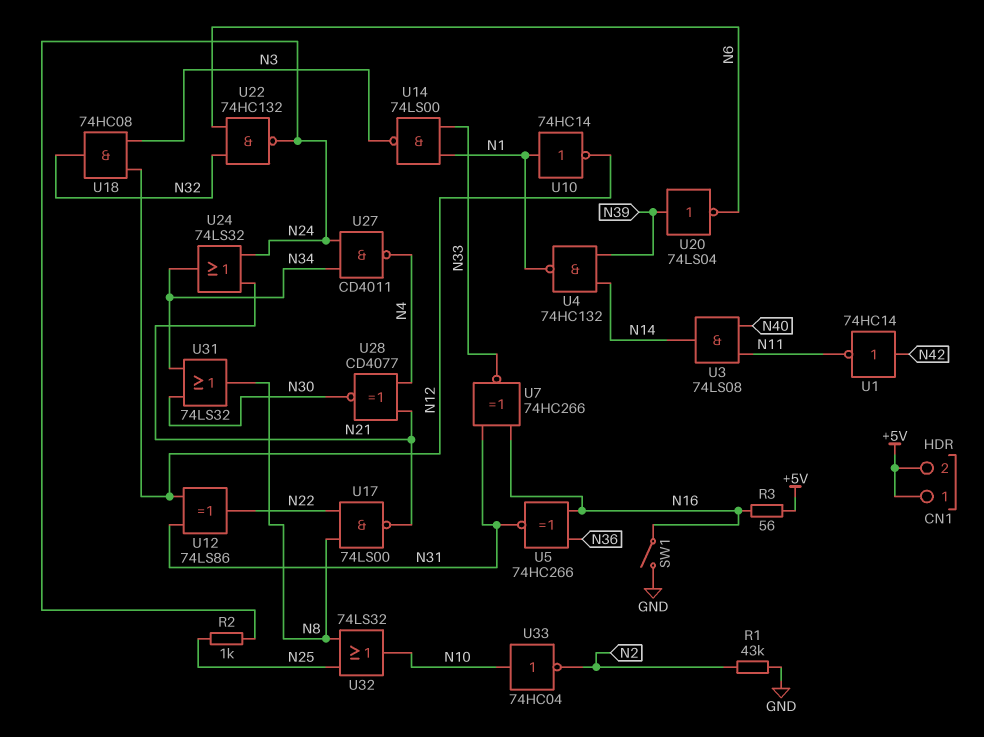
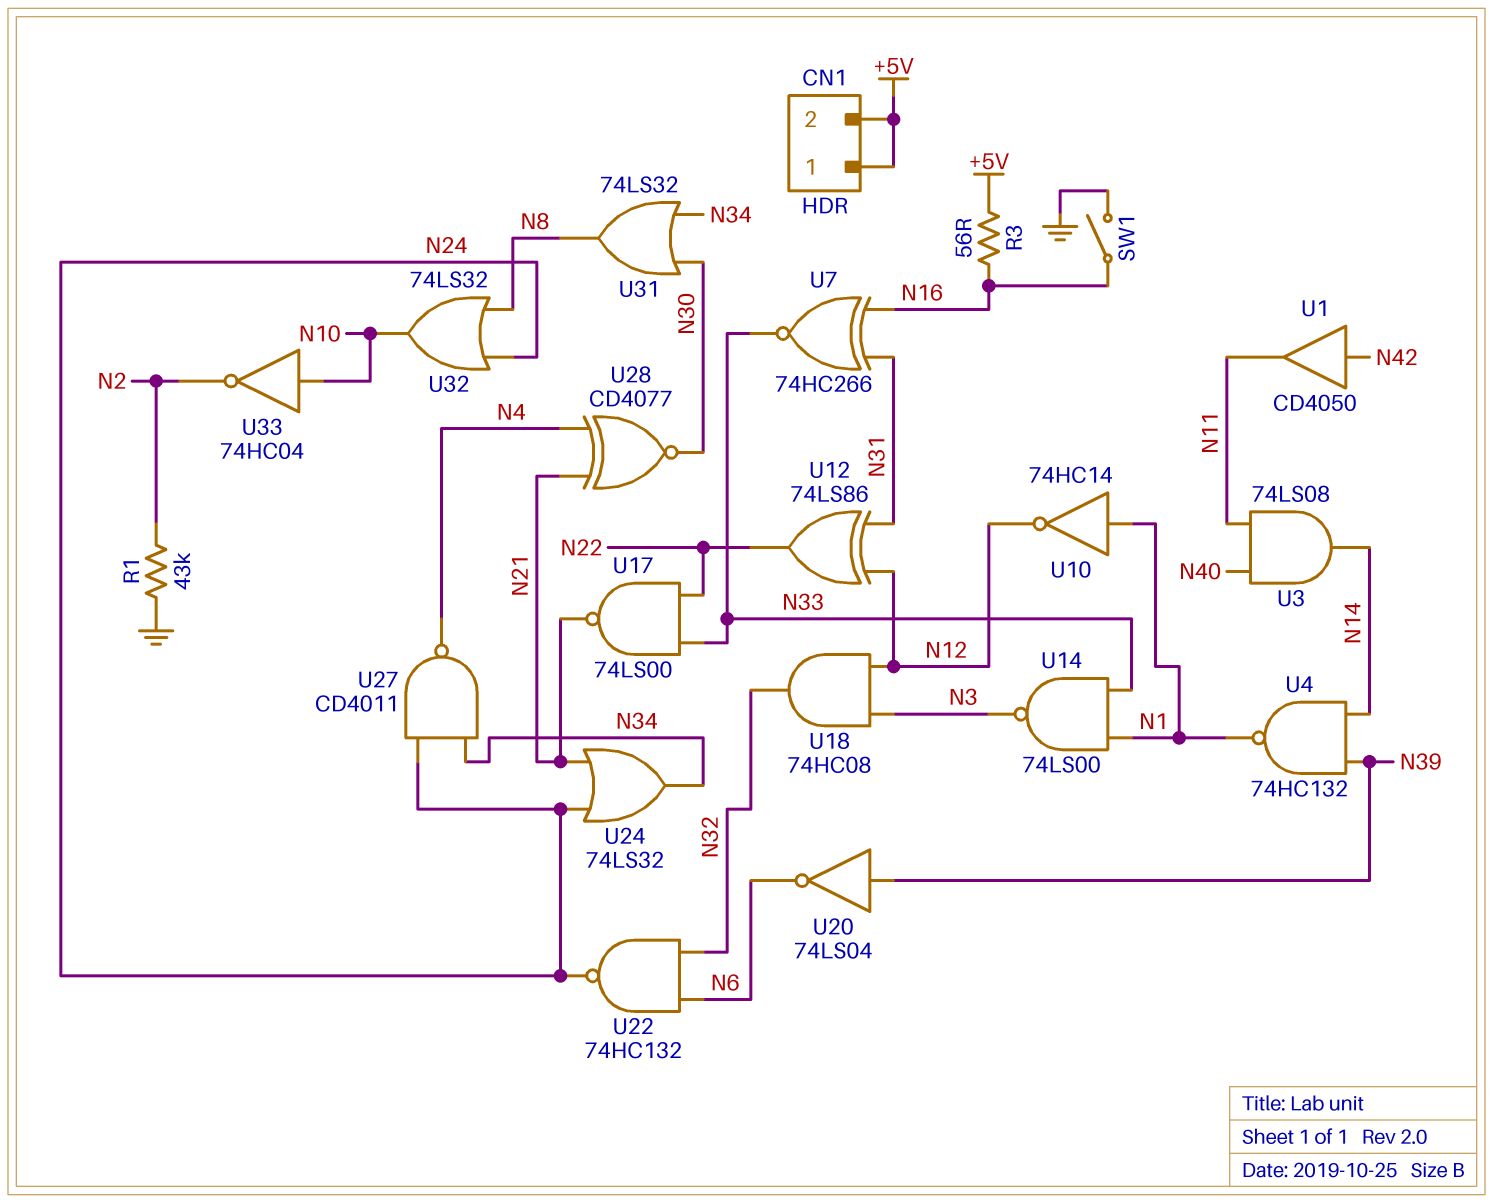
R2: 1k (N24, N25) -> none
U1: NOT 74HC14 (in N42, out N11) -> buffer CD4050 (in N42, out N11)
U5: XNOR 74HC266 (in N16, in N36, out N31) -> none
U17: NAND 74LS00 (in N8, in N22, out N21) -> NAND 74LS00 (in N22, in N33, out N21)
U32: OR 74LS32 (in N8, in N25, out N10) -> OR 74LS32 (in N8, in N24, out N10)

